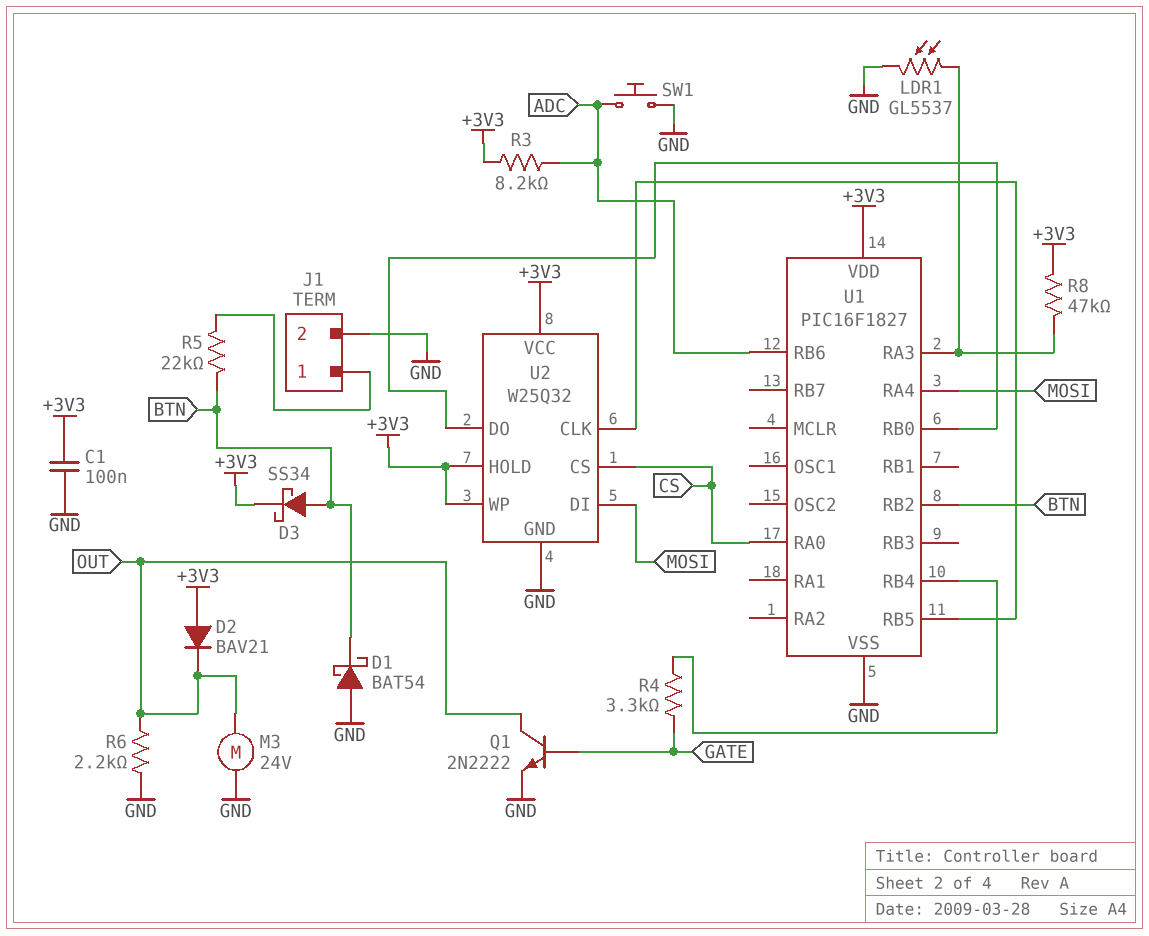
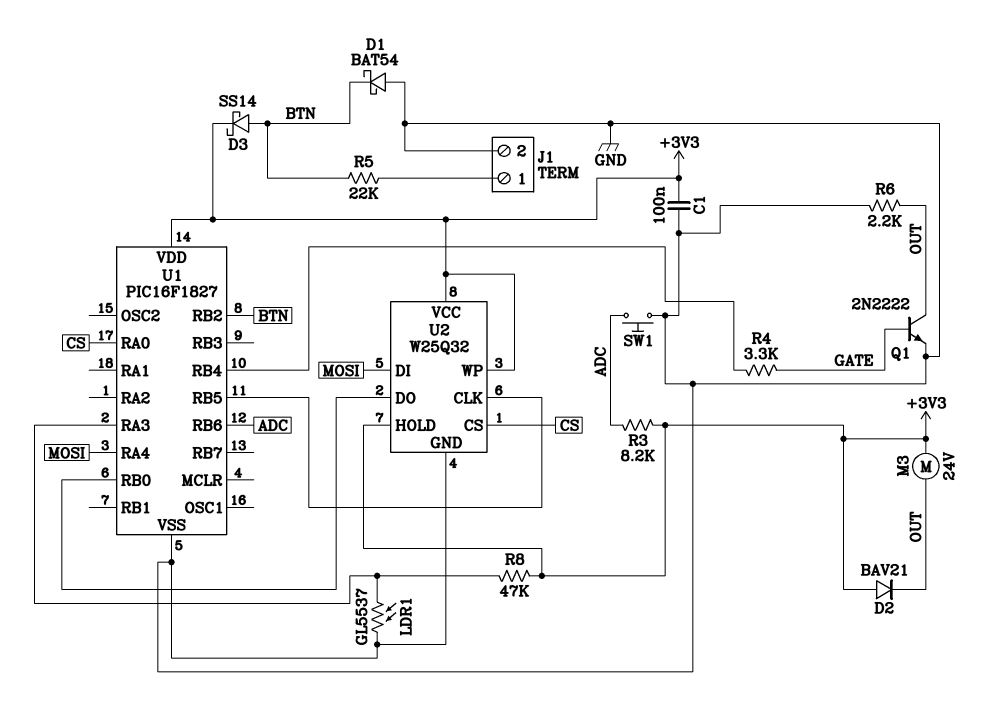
D3: schottky SS34 (A BTN, K +3V3) -> schottky SS14 (A BTN, K +3V3)
M3: motor 24V (GND, OUT) -> motor 24V (+3V3, OUT)

